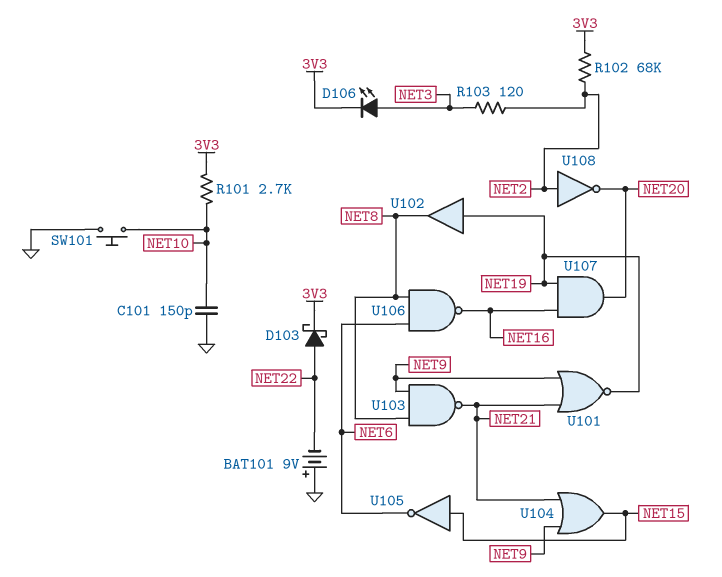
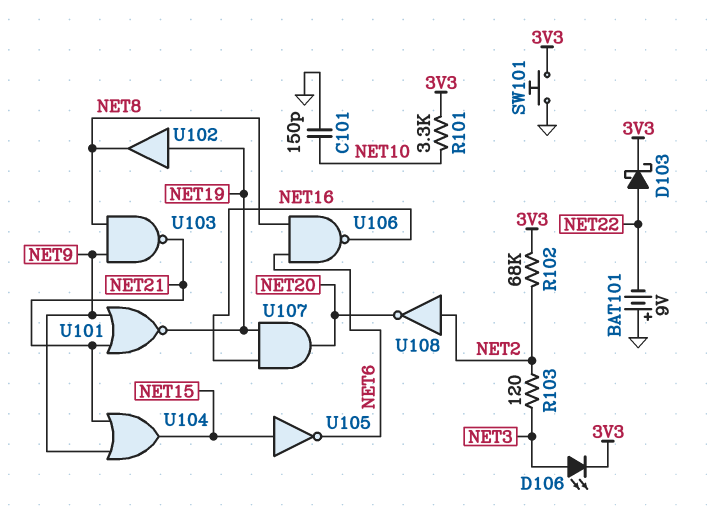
R101: 2.7k (3V3, NET10) -> 3.3k (3V3, NET10)
SW101: button (GND, NET10) -> button (3V3, GND)

